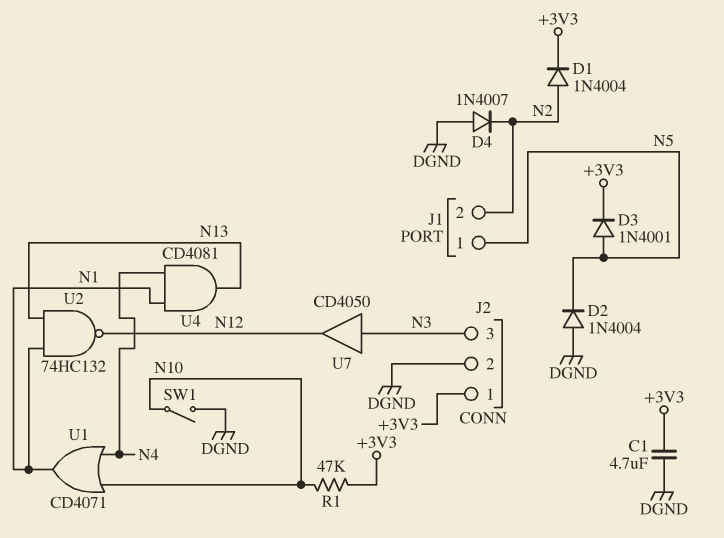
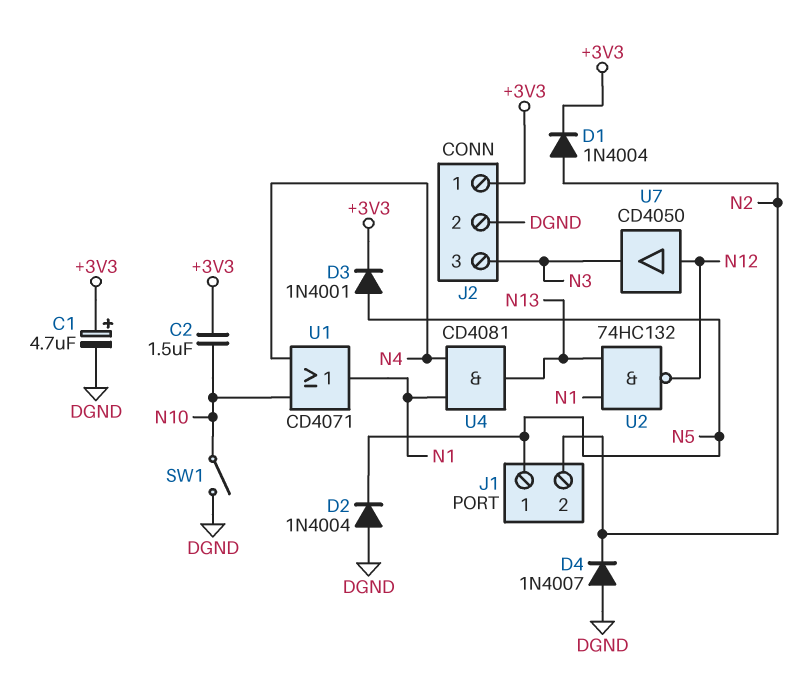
C1: 4.7uF (+3V3, DGND) -> 4.7uF (plus +3V3, minus DGND)
C2: none -> 1.5uF (+3V3, N10)
R1: 47k (+3V3, N10) -> none
U7: buffer CD4050 (in N3, out N12) -> buffer CD4050 (in N12, out N3)

